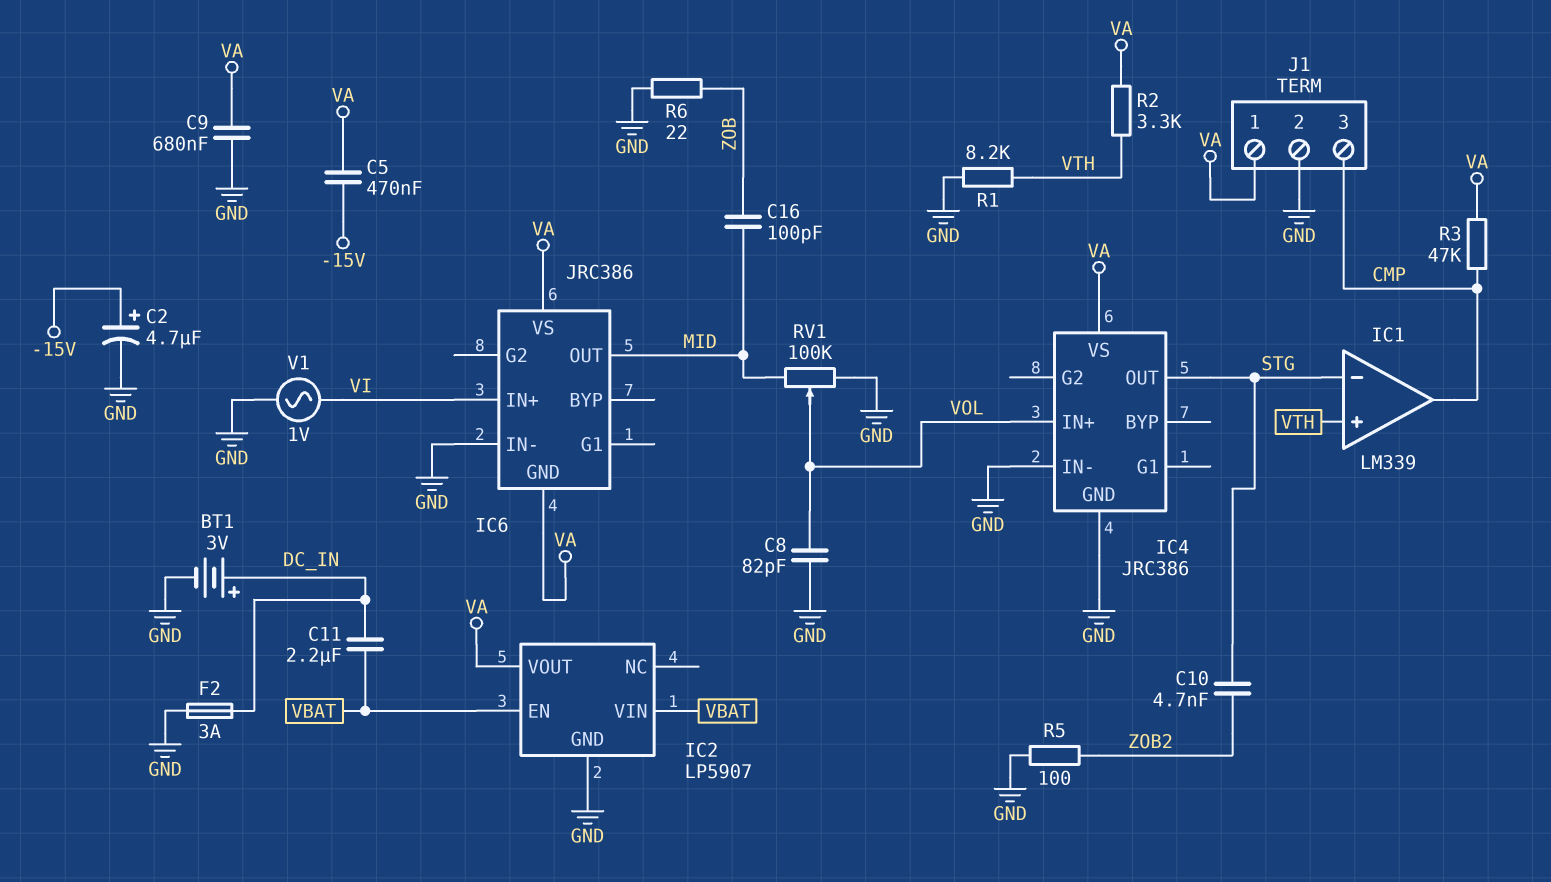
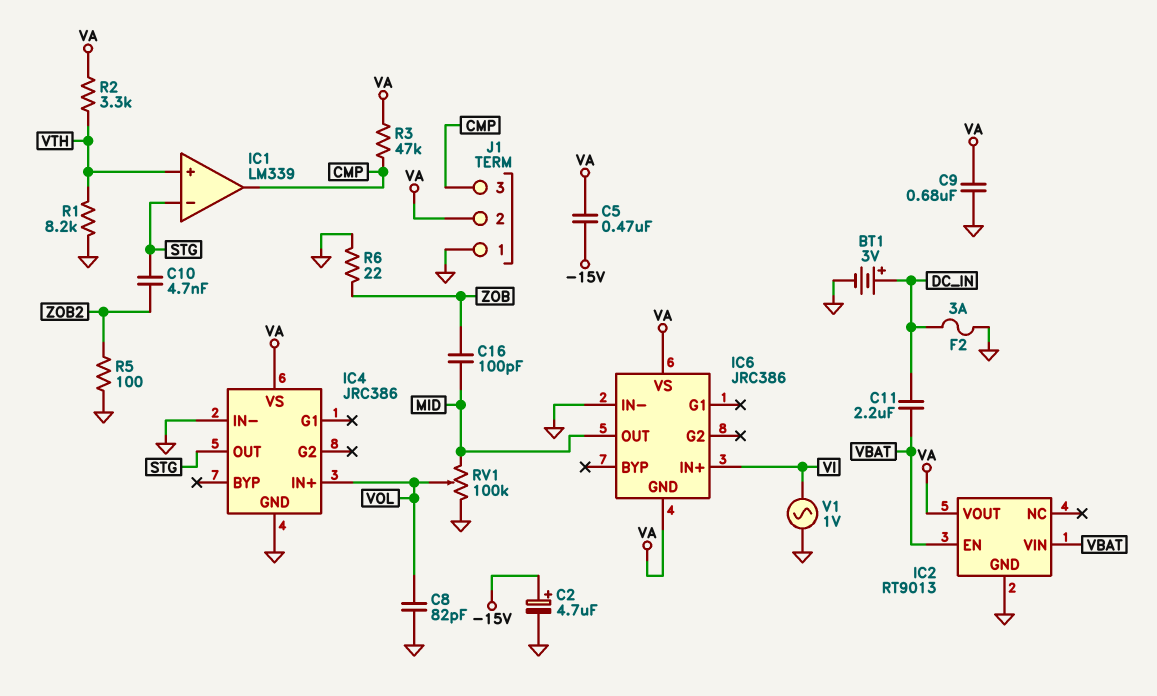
IC2: LP5907 -> RT9013
J1 pin 1: VA -> GND
J1 pin 2: GND -> VA

